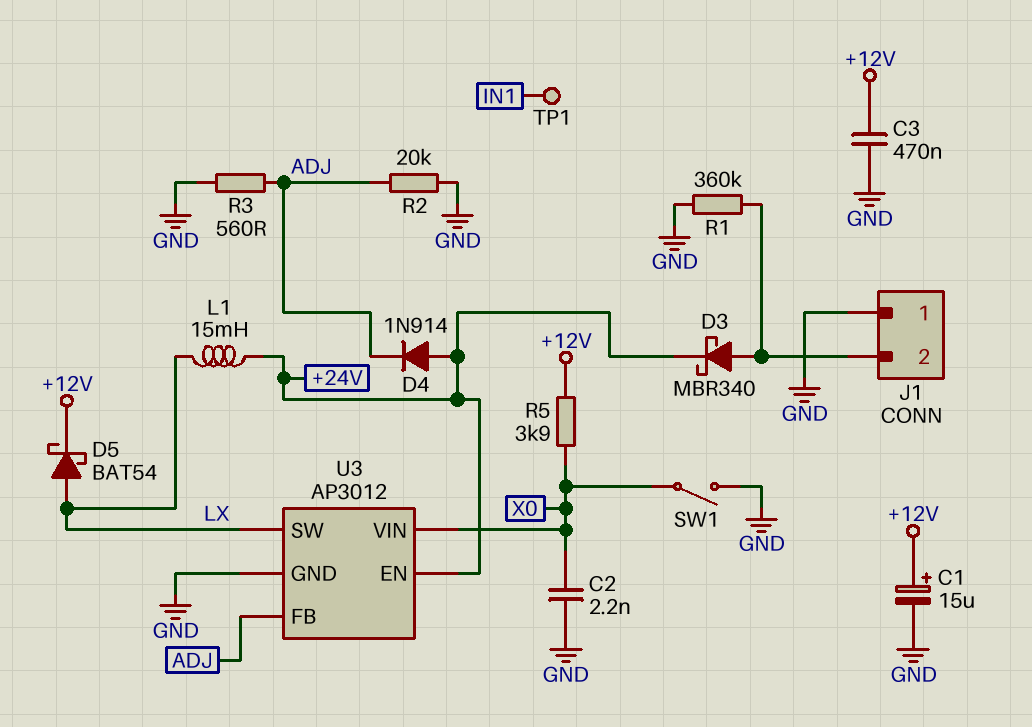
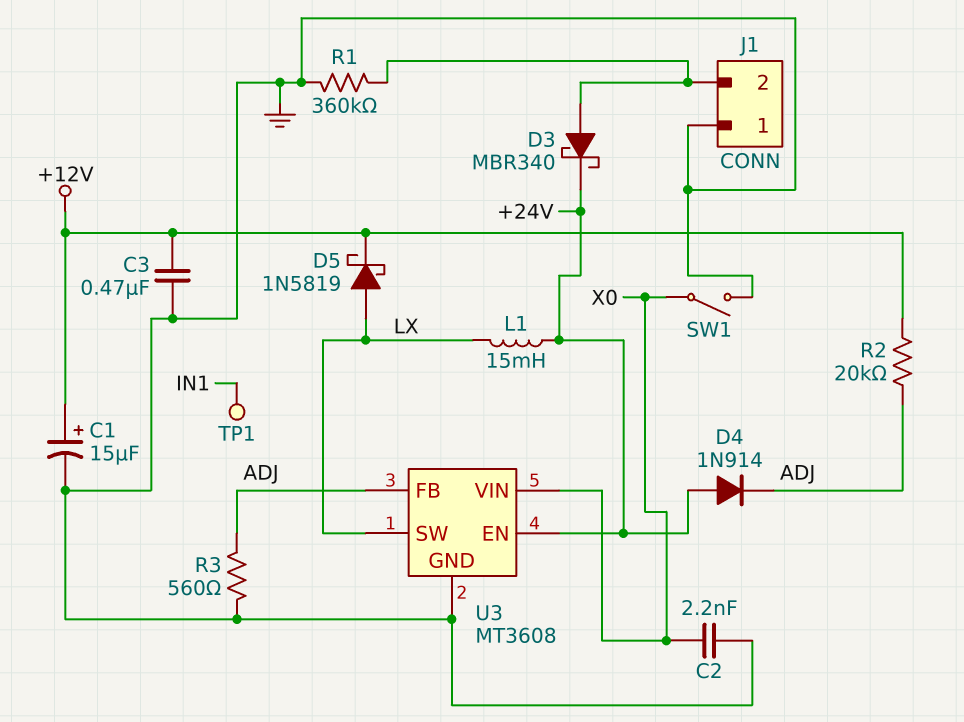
D5: schottky BAT54 (A LX, K +12V) -> schottky 1N5819 (A LX, K +12V)
R2: 20k (ADJ, GND) -> 20k (+12V, ADJ)
R5: 3.9k (+12V, X0) -> none
U3: AP3012 -> MT3608

